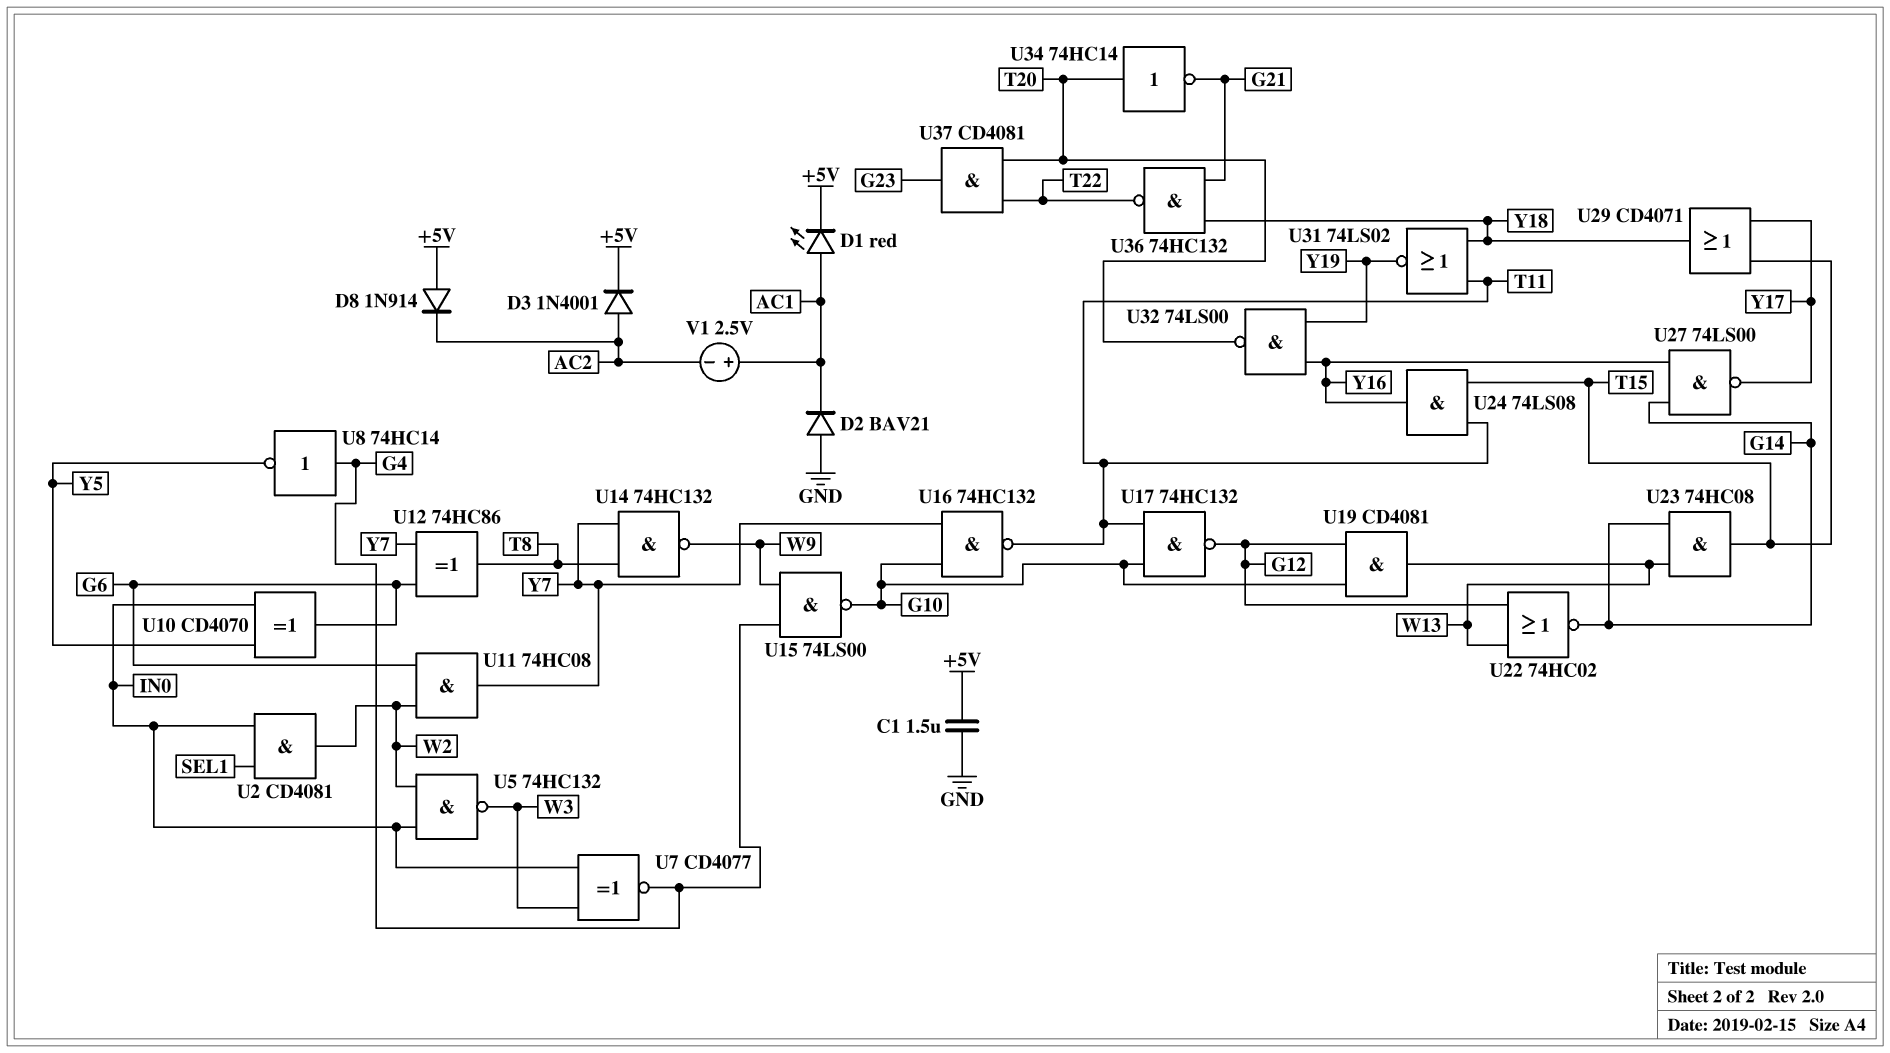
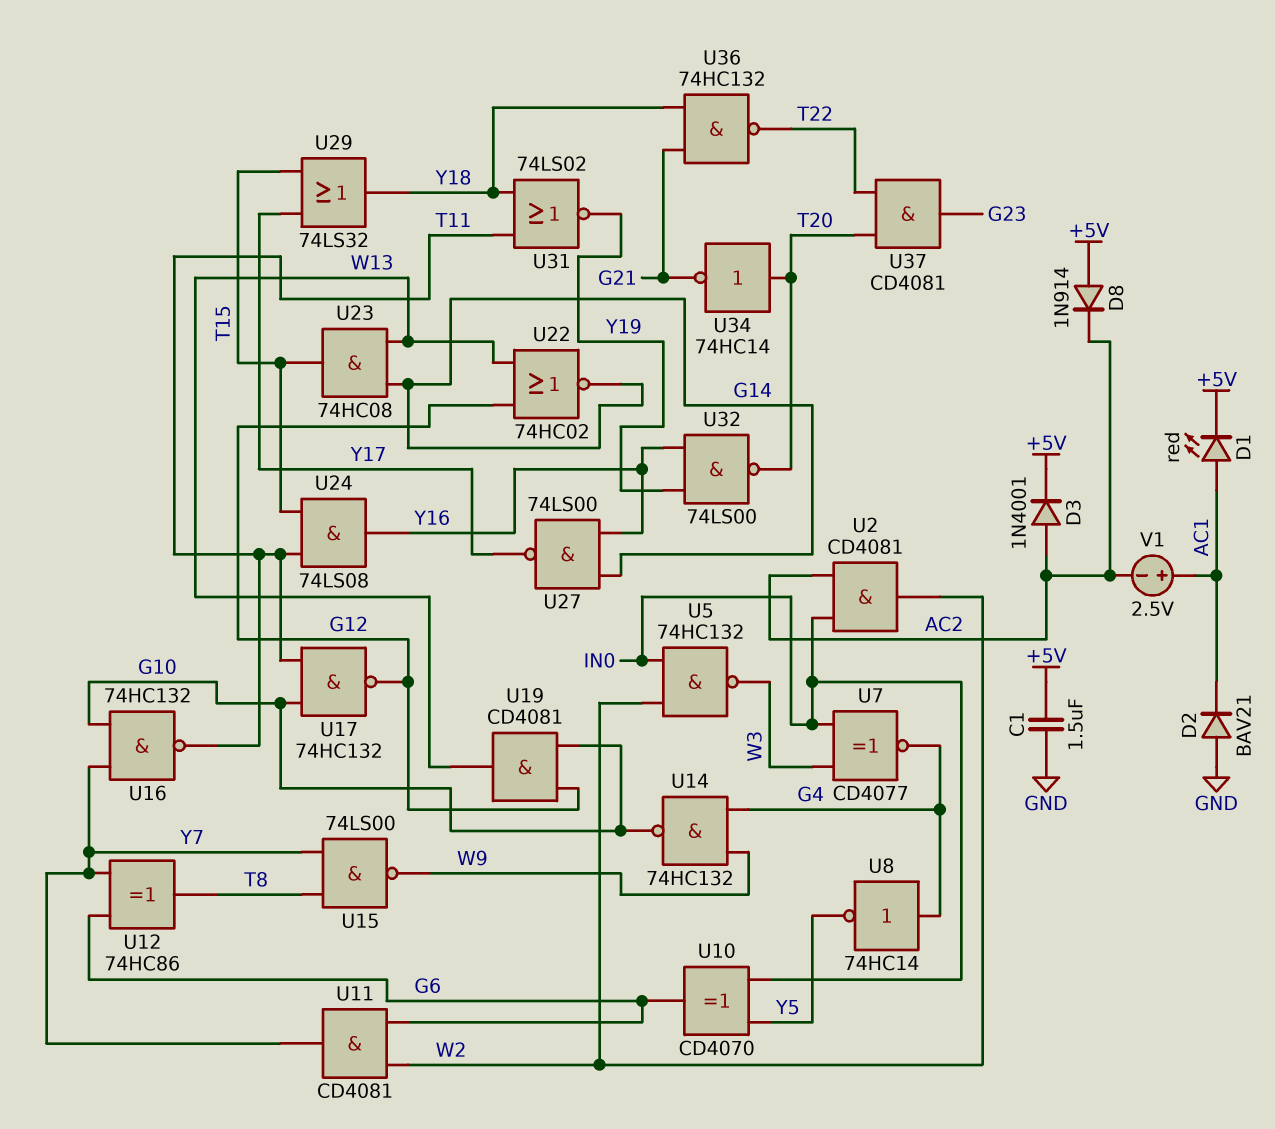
U2: AND CD4081 (in IN0, in SEL1, out W2) -> AND CD4081 (in AC2, in IN0, out W2)
U11: AND 74HC08 (in G6, in W2, out Y7) -> AND CD4081 (in G6, in W2, out Y7)
U14: NAND 74HC132 (in T8, in Y7, out W9) -> NAND 74HC132 (in G4, in W9, out G10)
U15: NAND 74LS00 (in G4, in W9, out G10) -> NAND 74LS00 (in T8, in Y7, out W9)
U29: OR CD4071 (in T15, in Y17, out Y18) -> OR 74LS32 (in T15, in Y17, out Y18)

